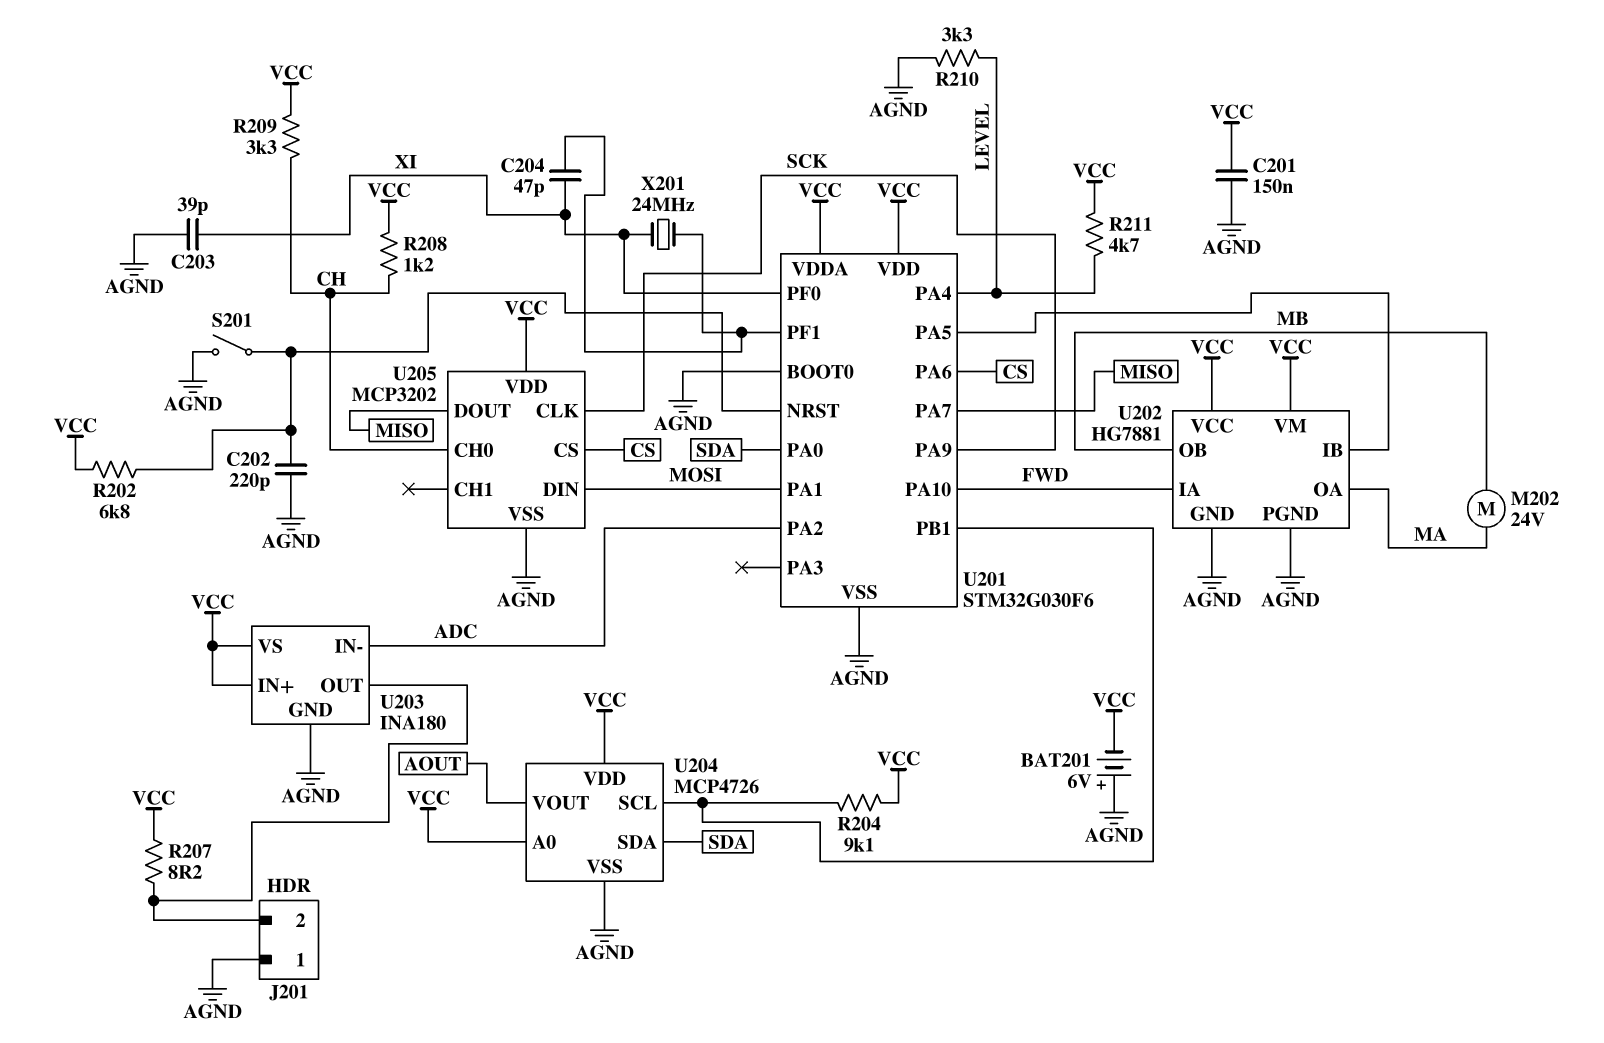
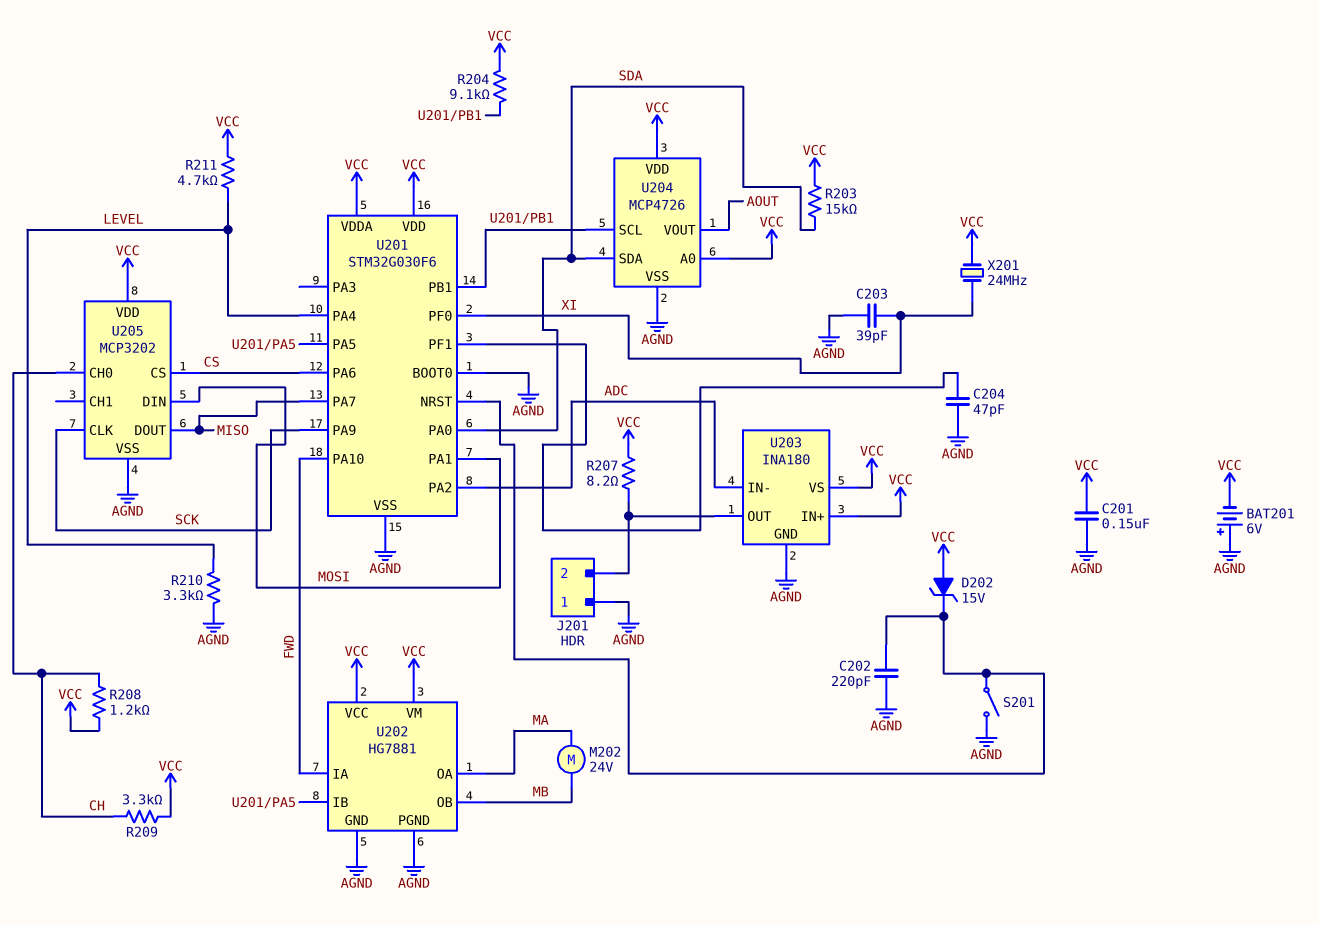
C204: 47pF (U201/PF1, XI) -> 47pF (AGND, U201/PF1)
D202: none -> zener 15V (A VCC, K U201/NRST)
R202: 6.8k (U201/NRST, VCC) -> none
R203: none -> 15k (SDA, VCC)
X201: 24MHz (U201/PF1, XI) -> 24MHz (VCC, XI)

